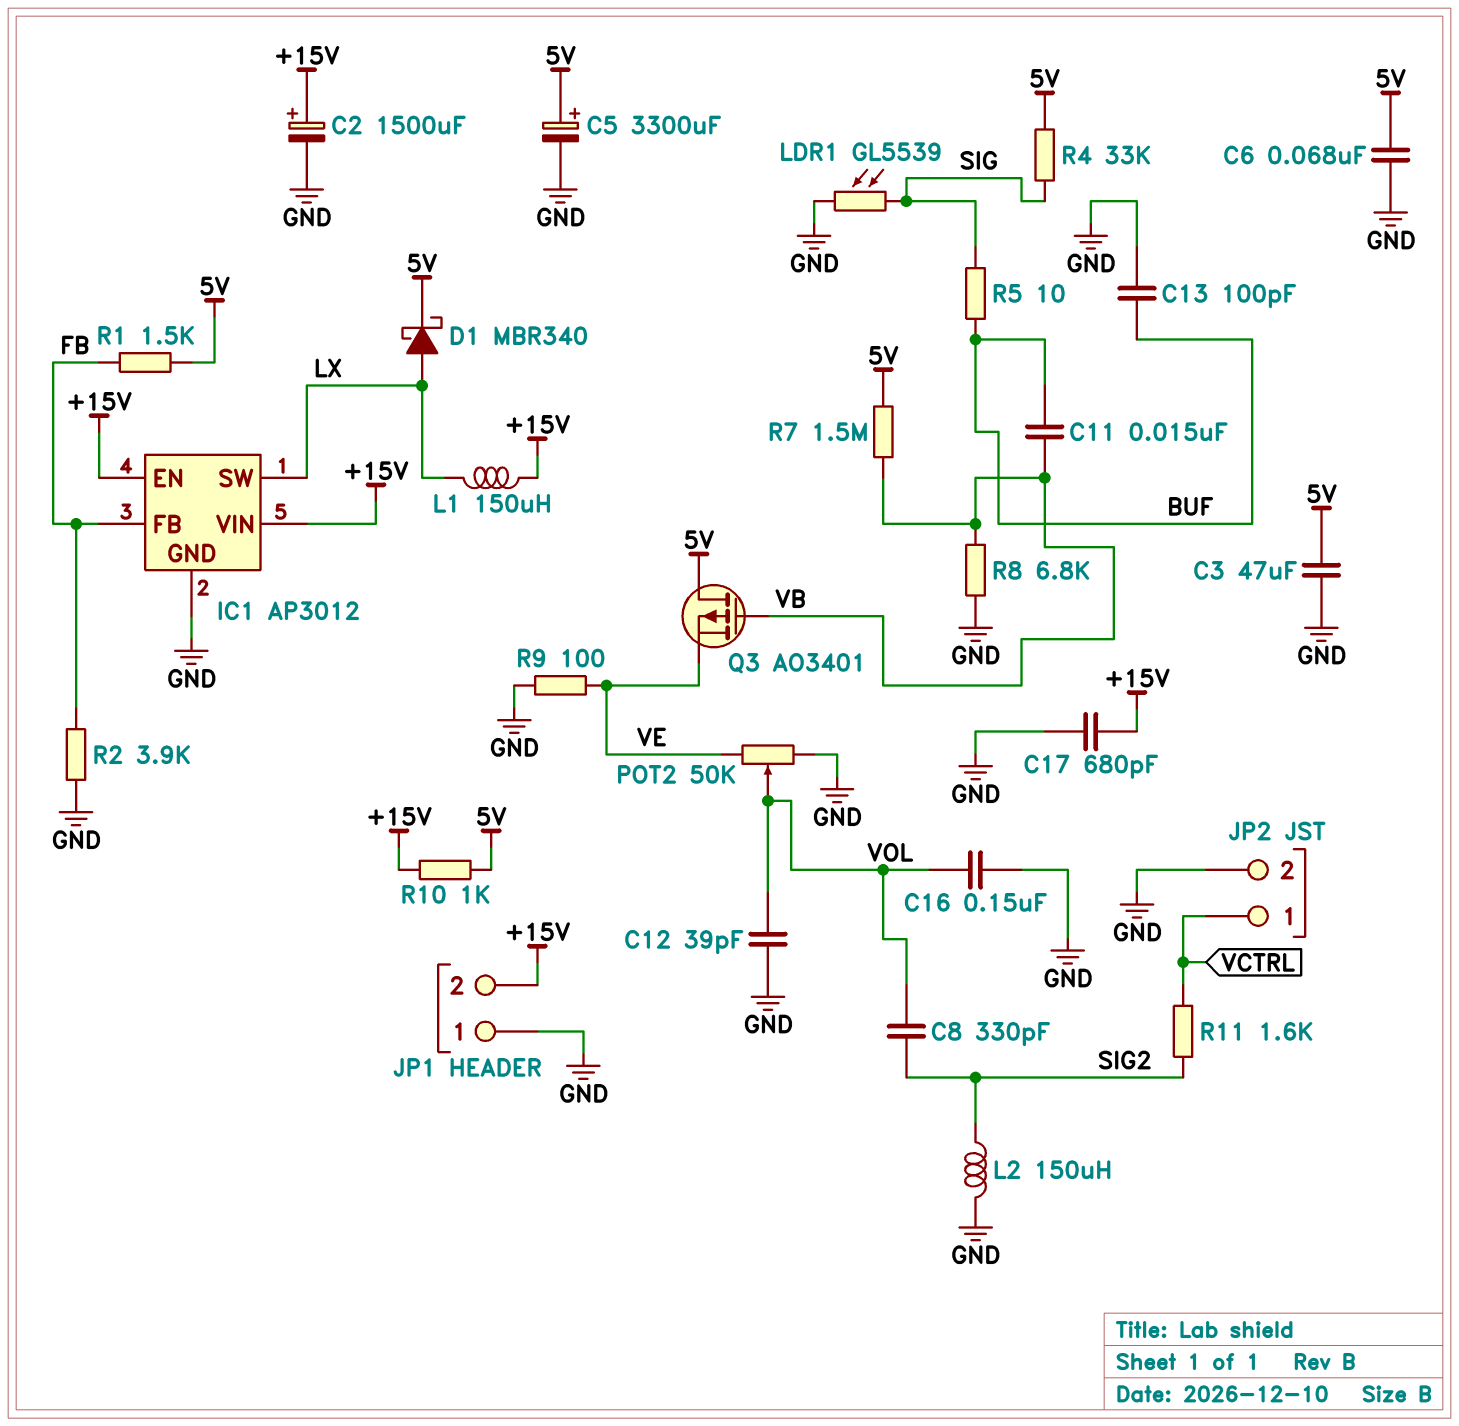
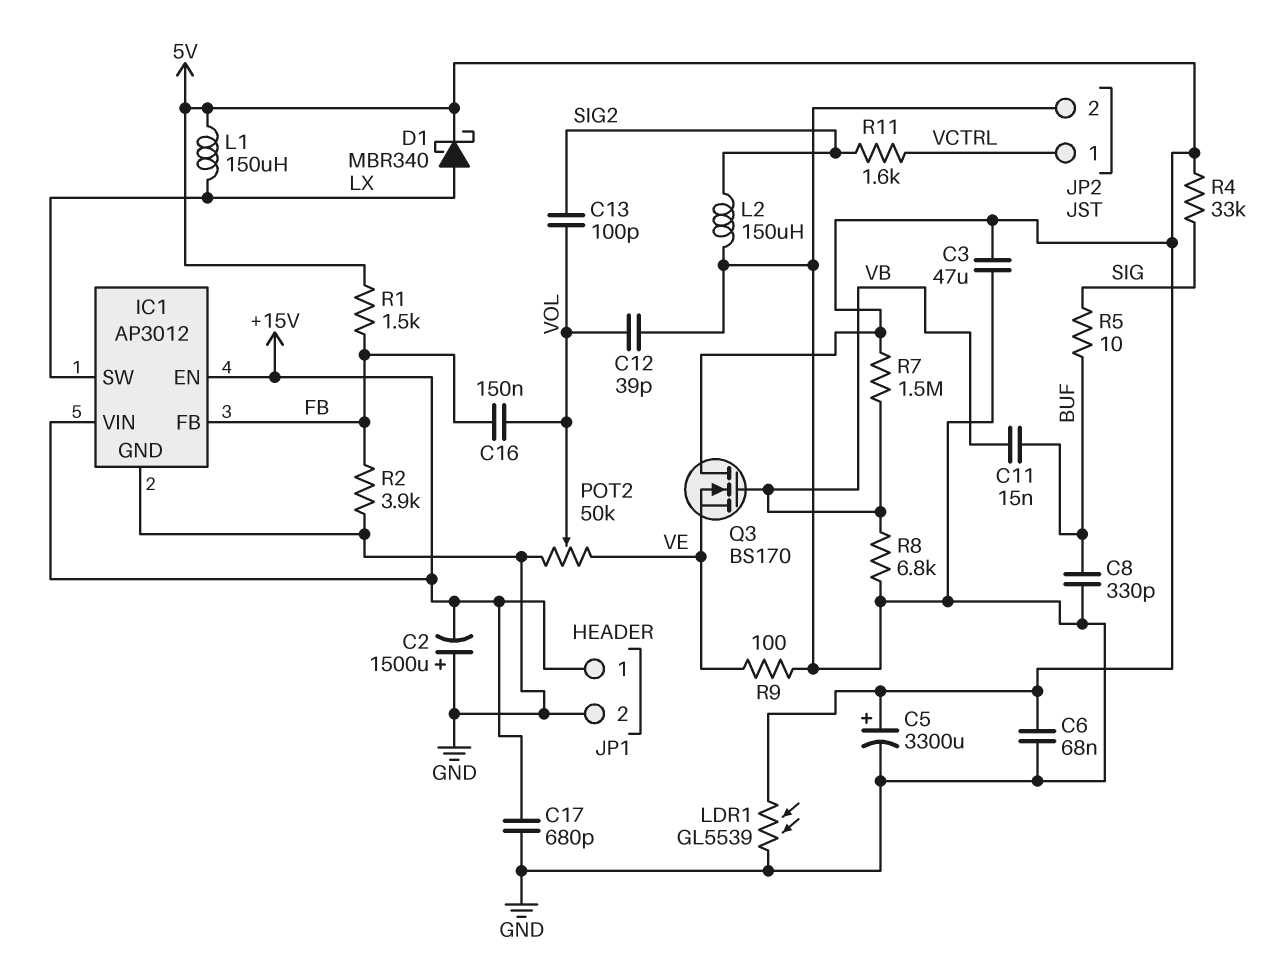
C2: 1500uF (plus +15V, minus GND) -> 1500uF (plus GND, minus +15V)
C8: 330pF (SIG2, VOL) -> 330pF (BUF, GND)
C13: 100pF (BUF, GND) -> 100pF (SIG2, VOL)
C16: 150nF (GND, VOL) -> 150nF (FB, VOL)
JP1 pin 1: GND -> +15V
JP1 pin 2: +15V -> GND
L1: 150uH (+15V, LX) -> 150uH (5V, LX)
LDR1: GL5539 (GND, SIG) -> GL5539 (5V, GND)
Q3: PMOS AO3401 (G VB, D 5V, S VE) -> NMOS BS170 (G VB, D 5V, S VE)
R10: 1k (+15V, 5V) -> none

